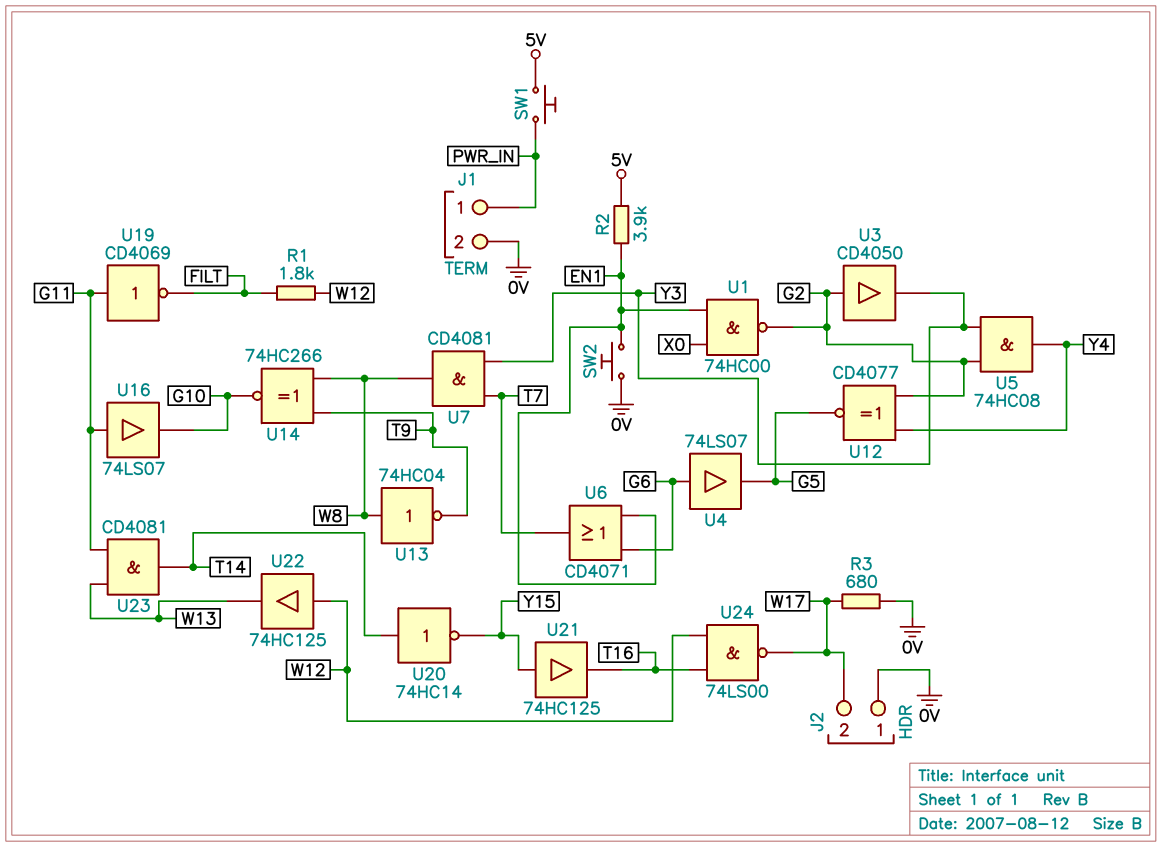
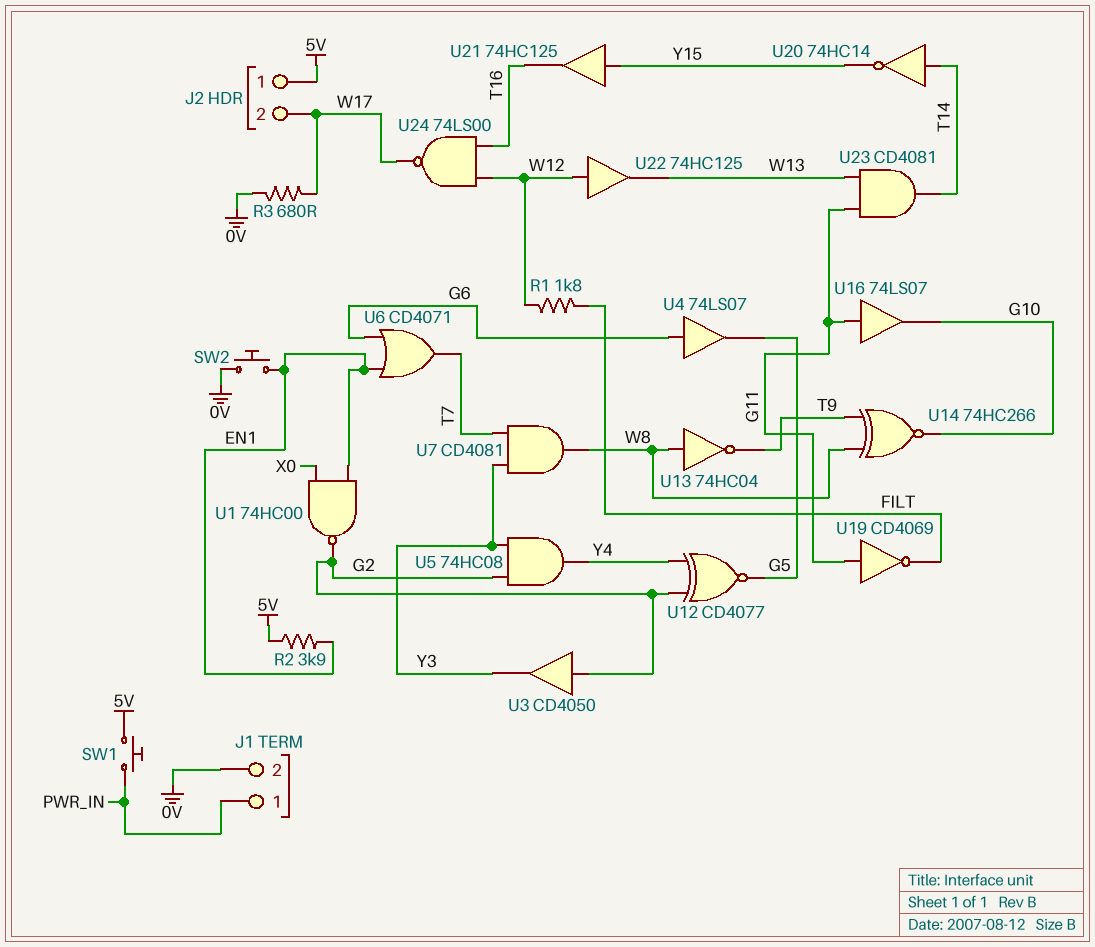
J2 pin 1: 0V -> 5V

